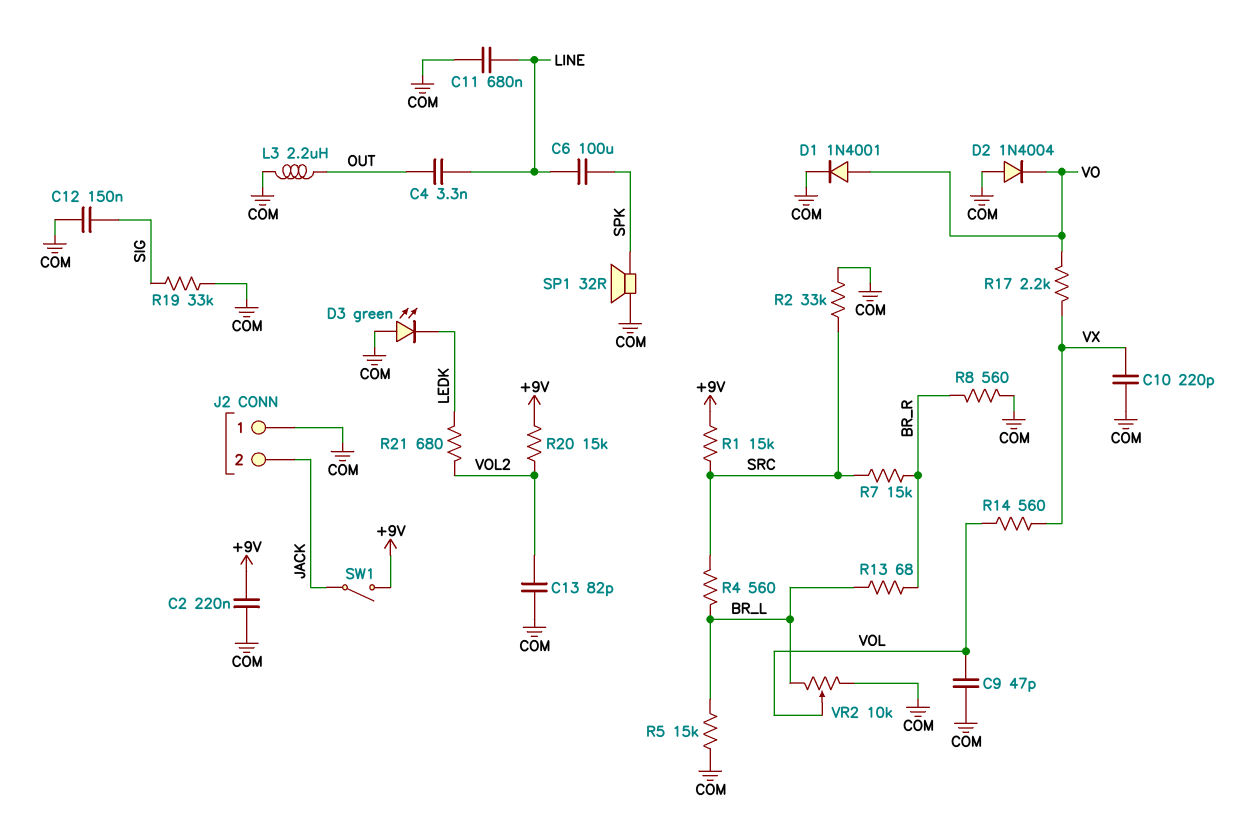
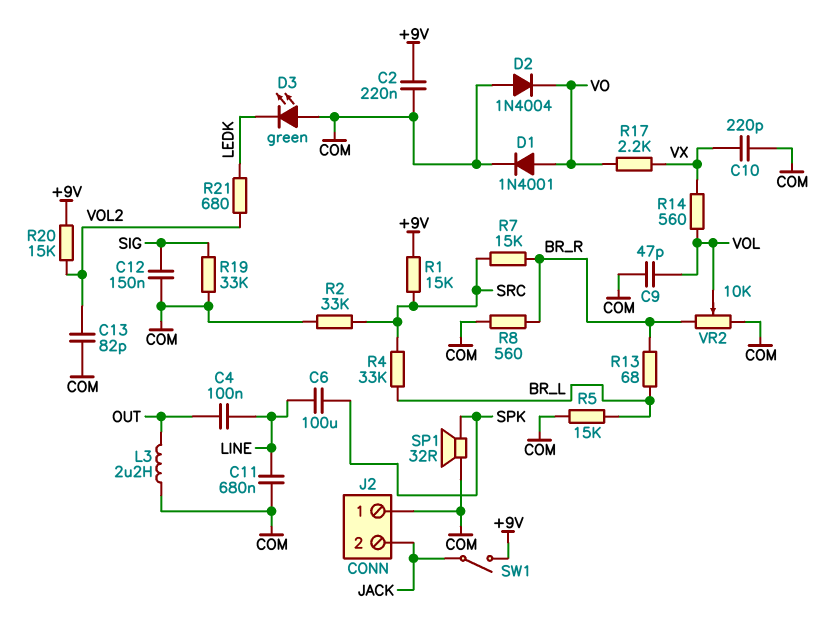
C4: 3.3nF (LINE, OUT) -> 100nF (LINE, OUT)
R4: 560 (BR_L, SRC) -> 33k (BR_L, SRC)
VR2: 10k (BR_L, COM, wiper VOL) -> 10k (BR_R, COM, wiper VOL)

